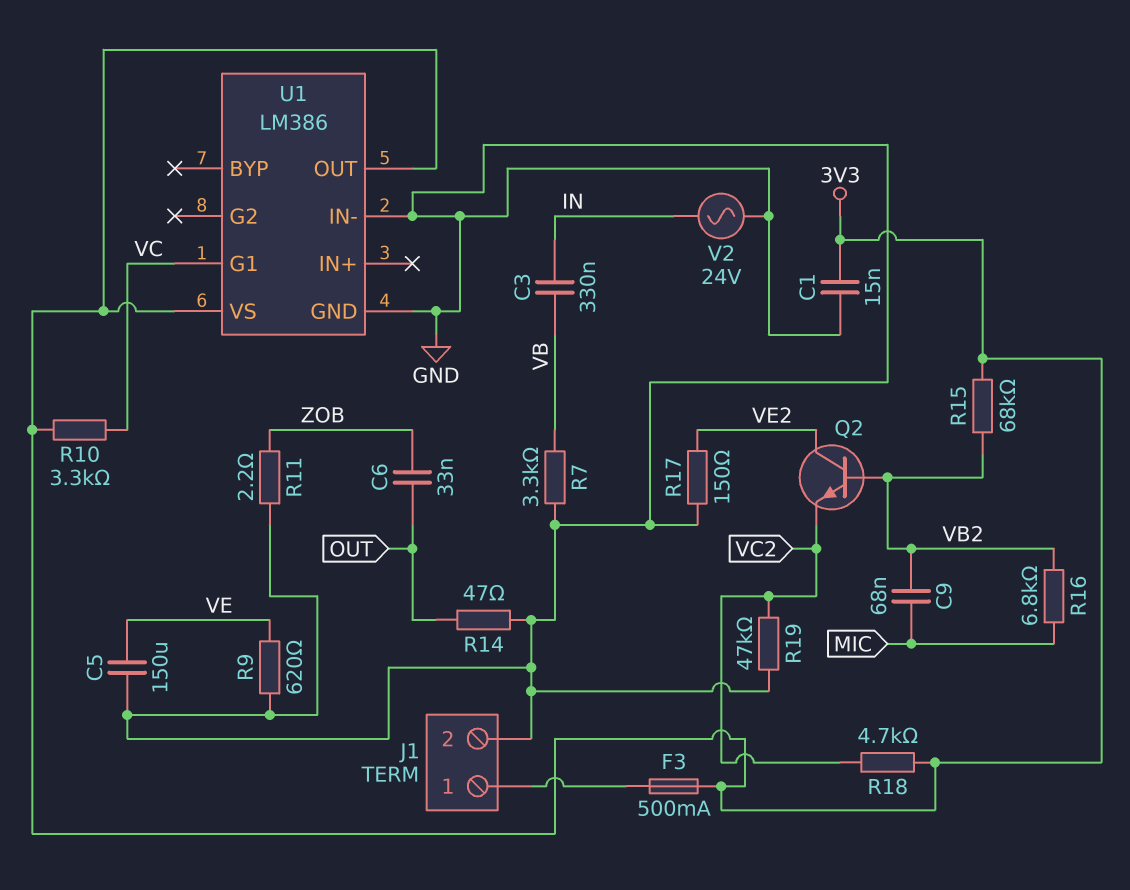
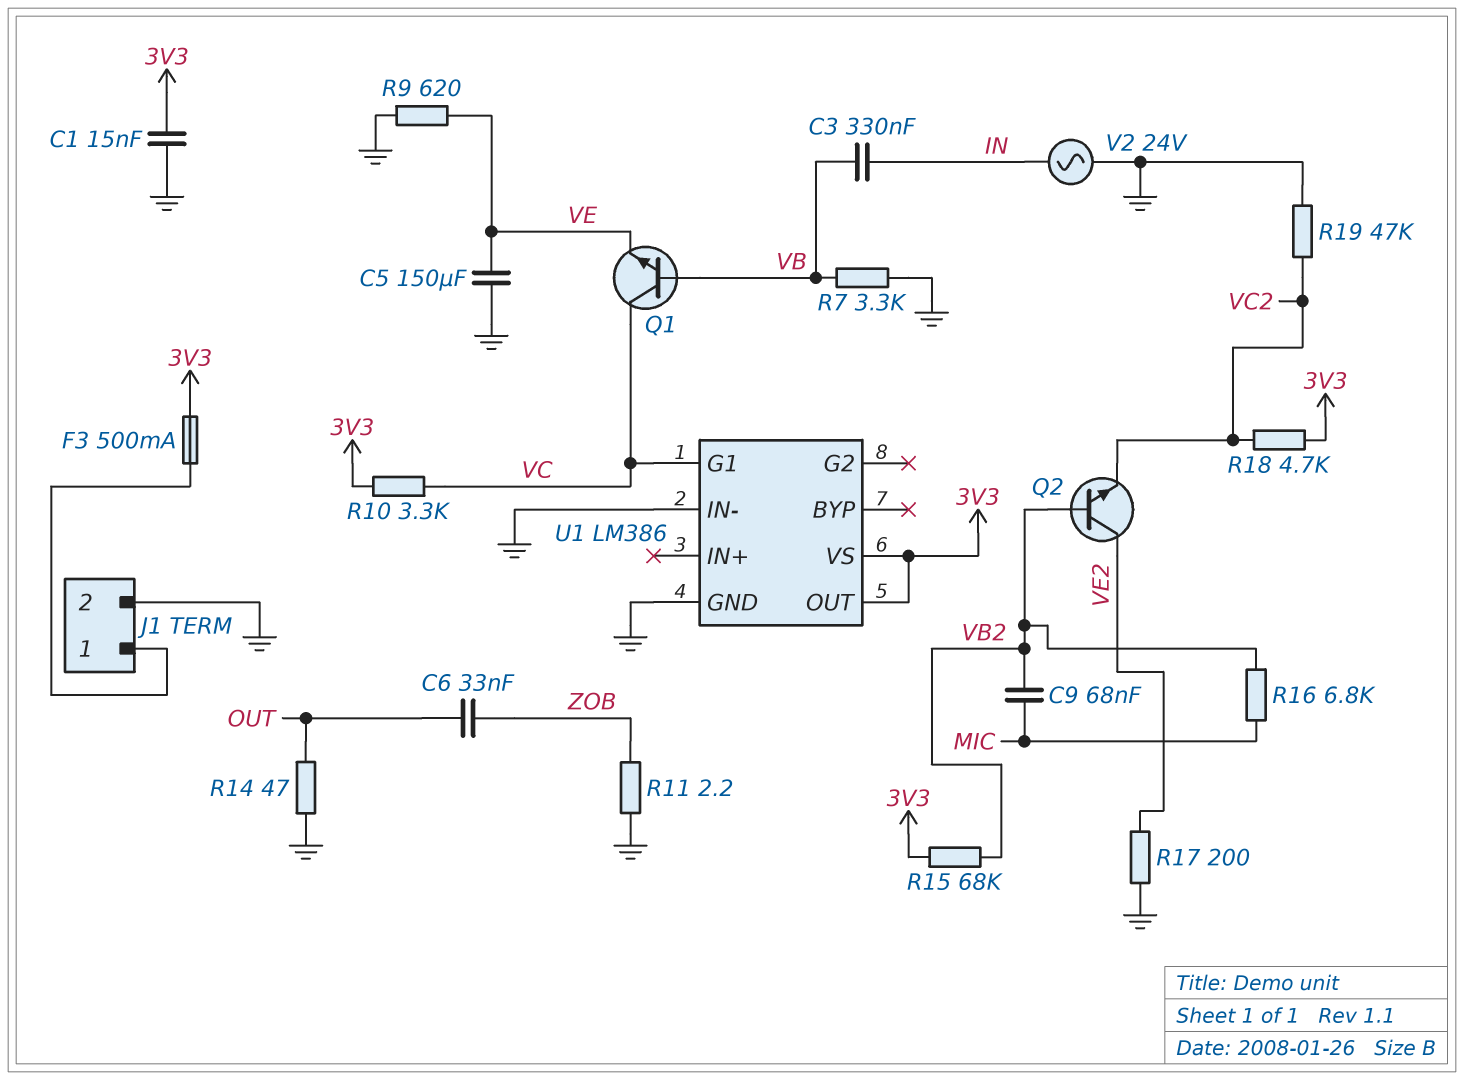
Q1: none -> NPN (B VB, C VC, E VE)
R17: 150 (GND, VE2) -> 200 (GND, VE2)

